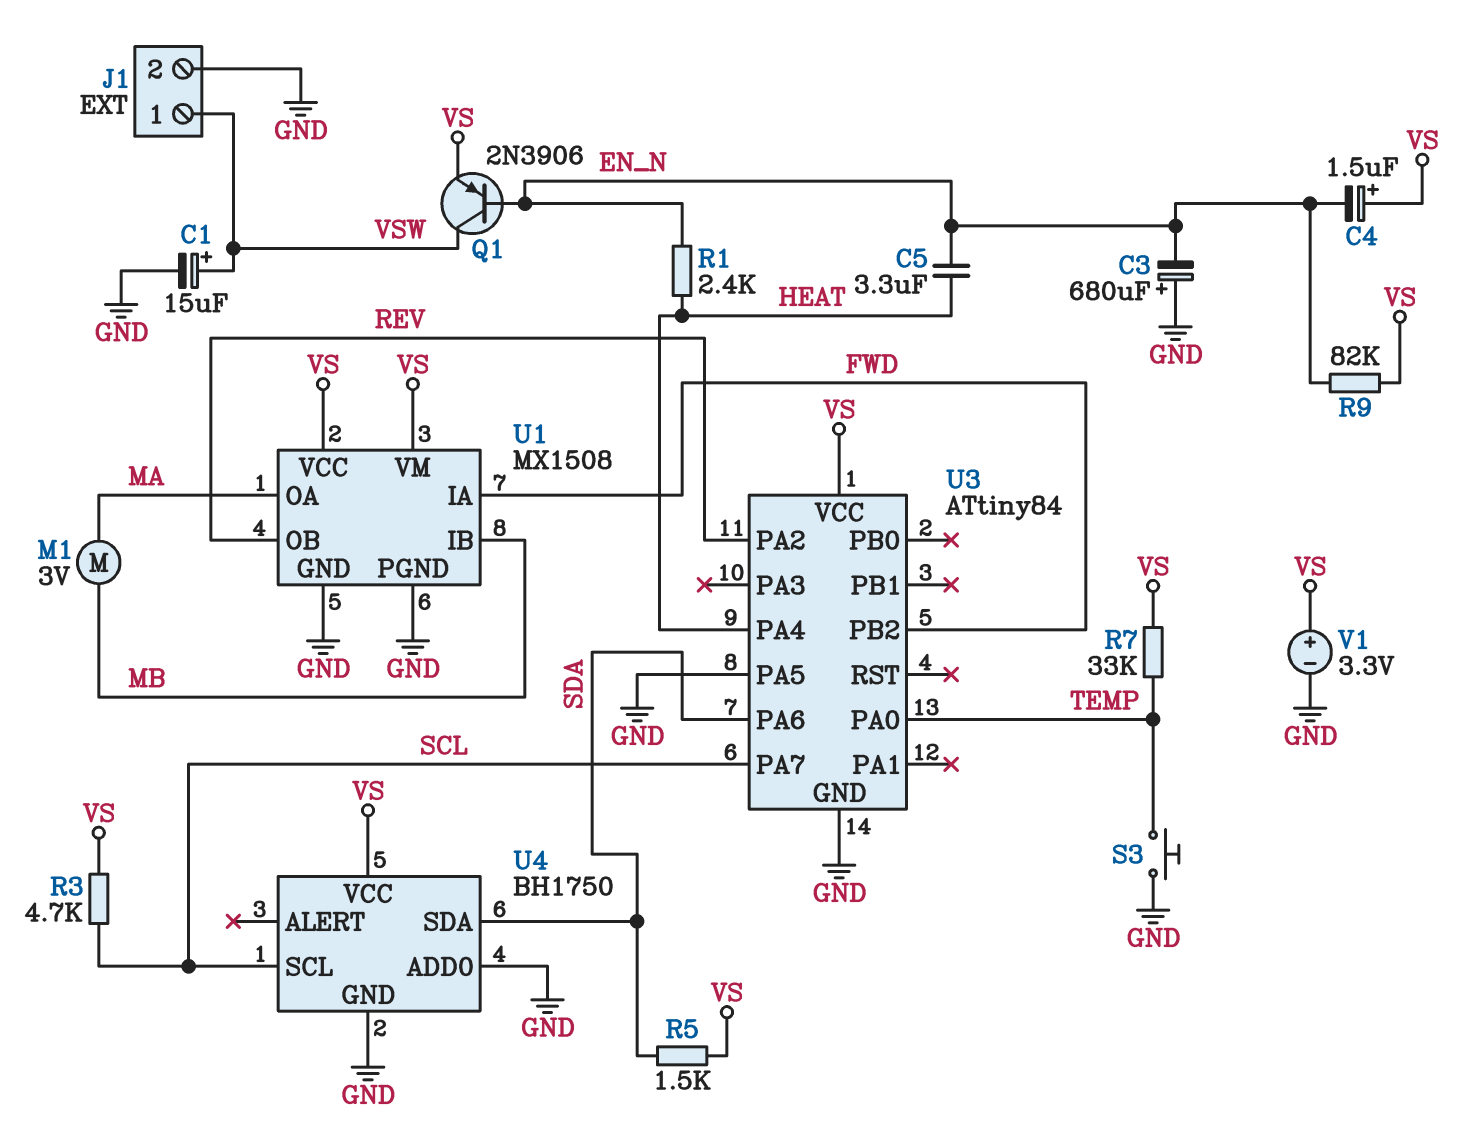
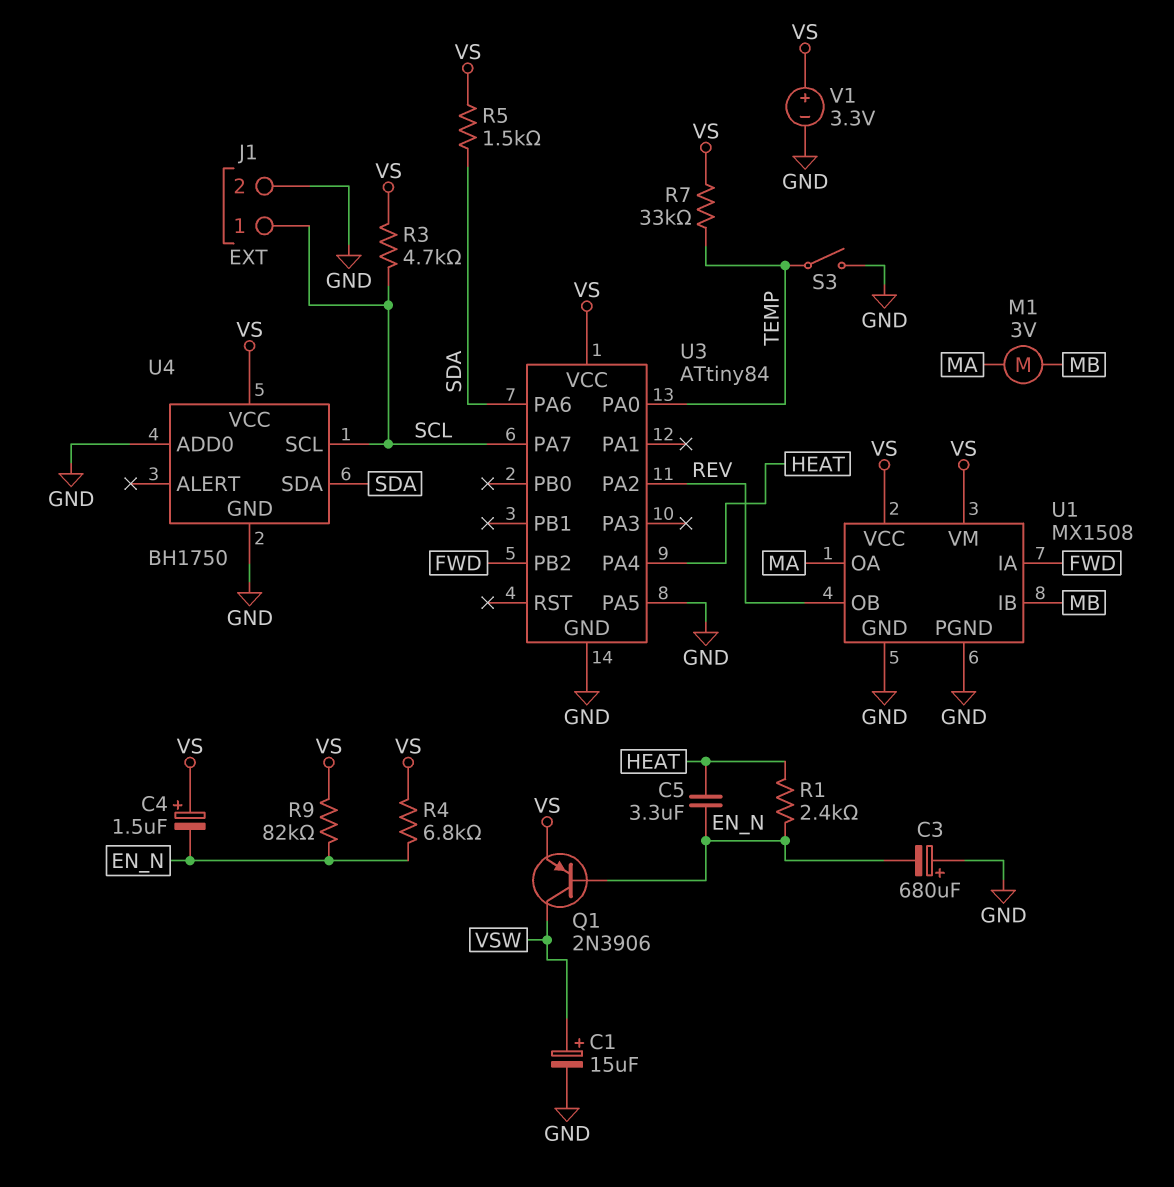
J1 pin 1: VSW -> SCL
R4: none -> 6.8k (EN_N, VS)
S3: button (GND, TEMP) -> switch (GND, TEMP)

